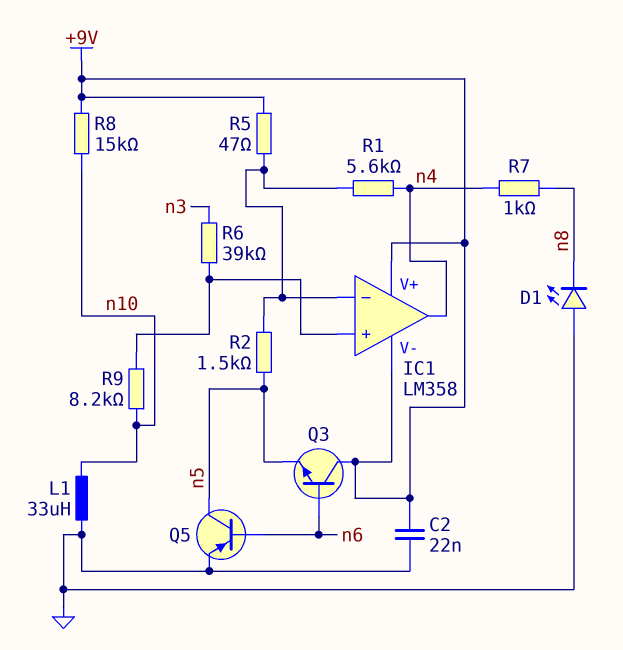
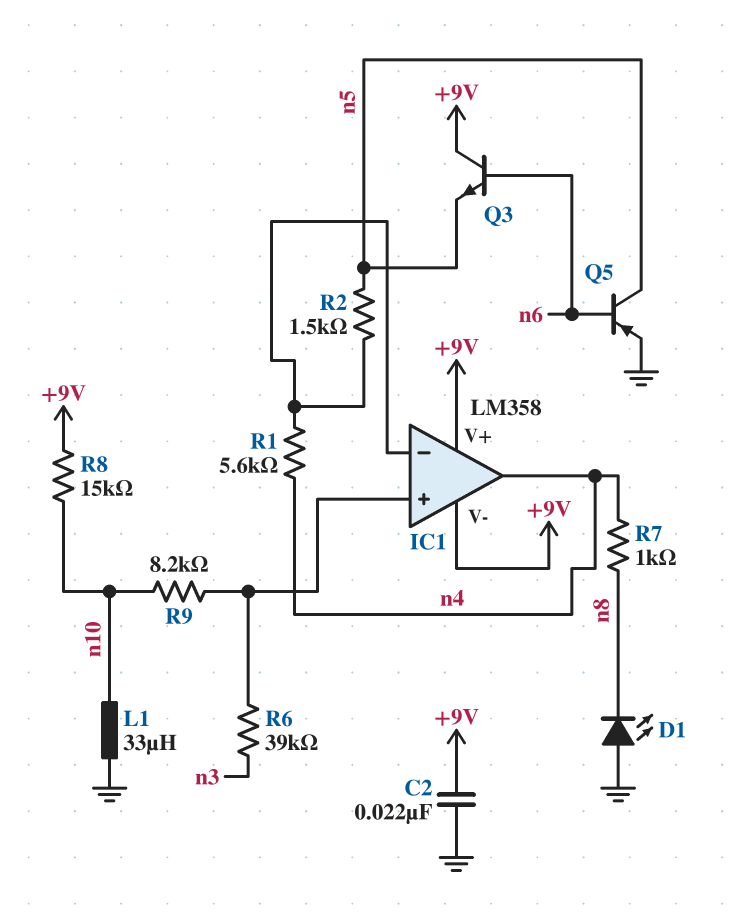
R5: 47 (+9V, IC1/in-) -> none

